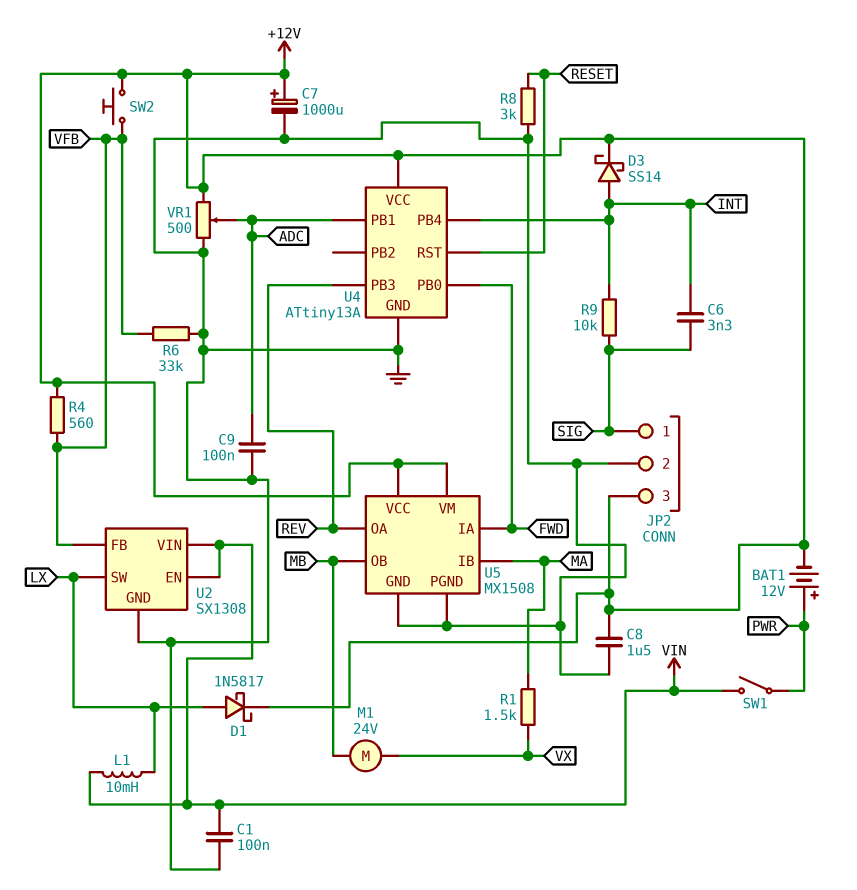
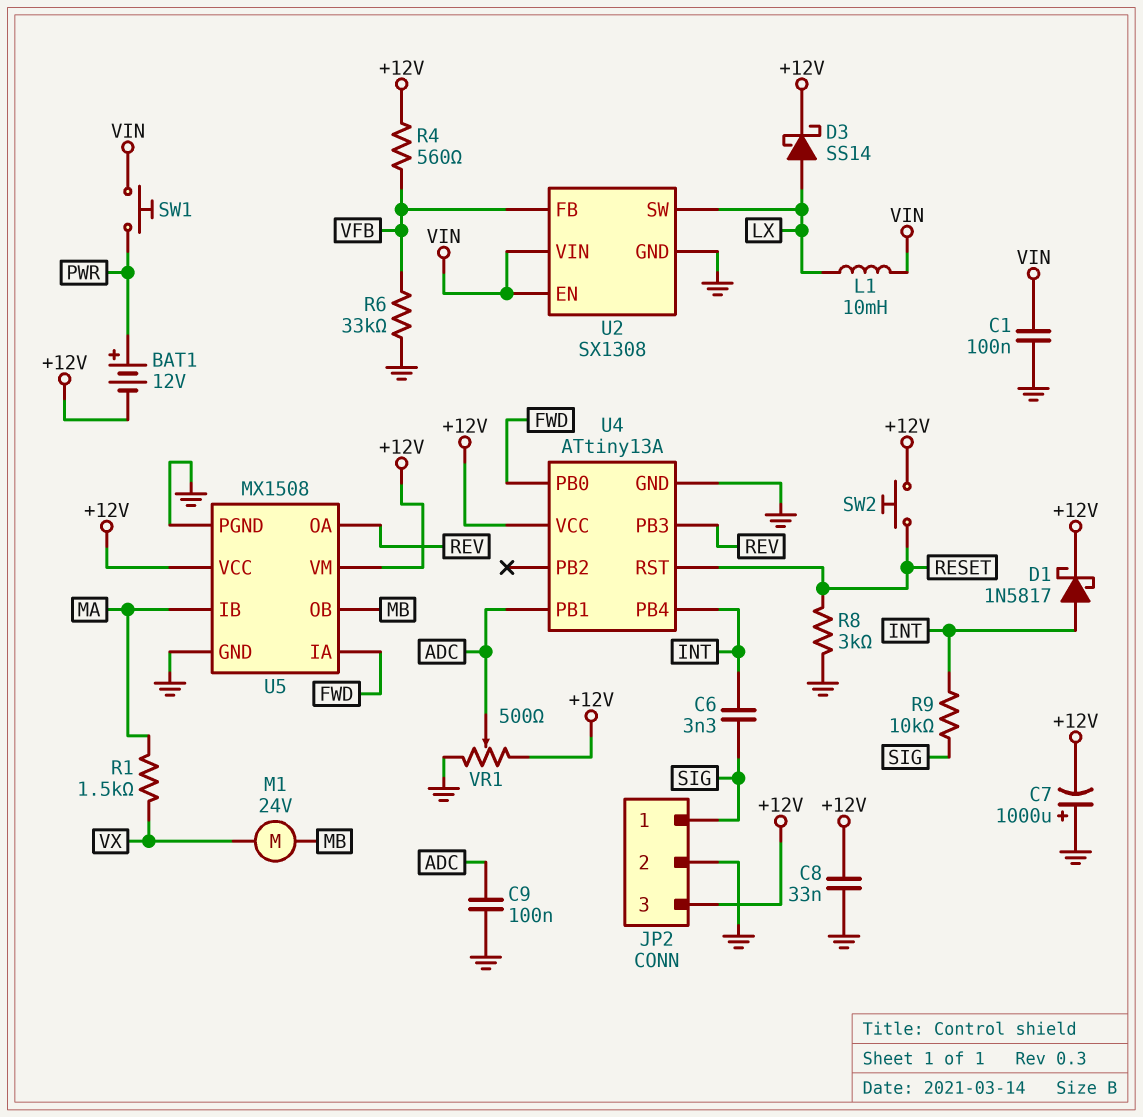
C7: 1000uF (plus +12V, minus GND) -> 1000uF (plus GND, minus +12V)
C8: 1.5uF (+12V, GND) -> 33nF (+12V, GND)
D1: schottky 1N5817 (A LX, K +12V) -> schottky 1N5817 (A INT, K +12V)
D3: schottky SS14 (A INT, K +12V) -> schottky SS14 (A LX, K +12V)
SW1: switch (PWR, VIN) -> button (PWR, VIN)
SW2: button (+12V, VFB) -> button (+12V, RESET)

